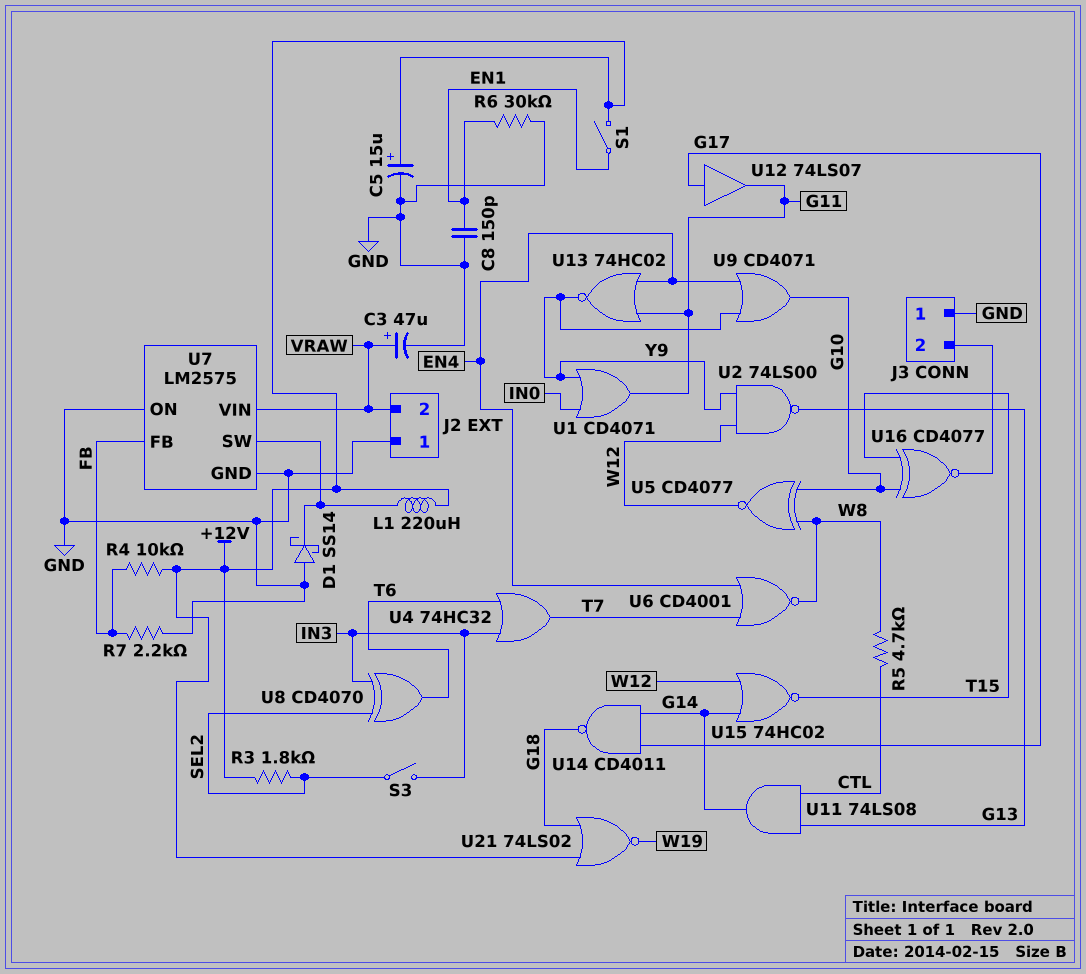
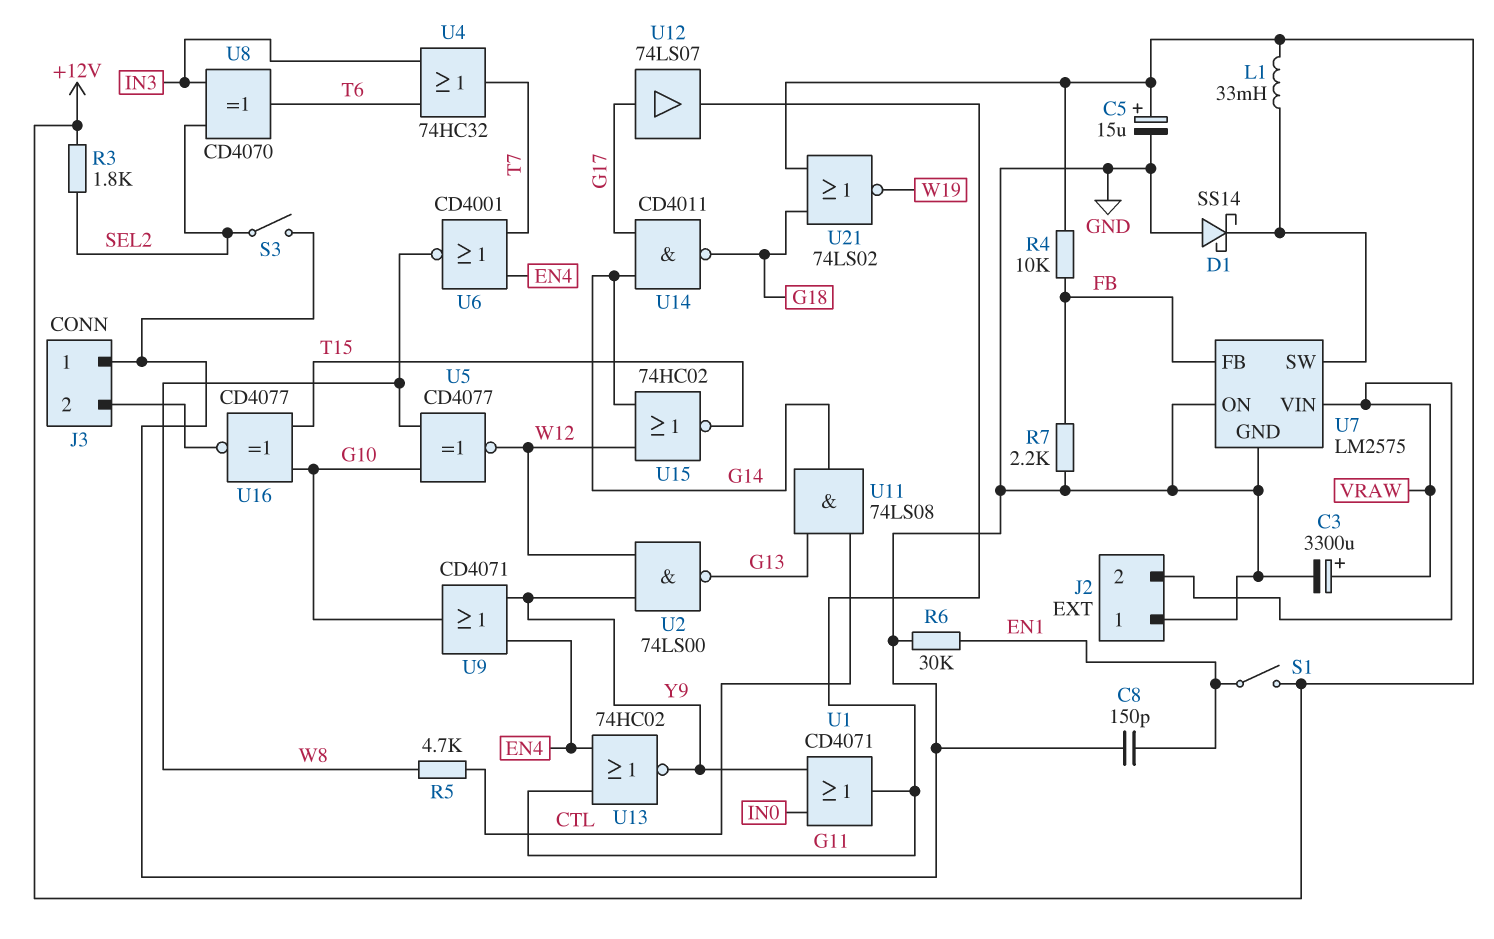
C3: 47uF (plus VRAW, minus GND) -> 3300uF (plus VRAW, minus GND)
L1: 220uH (+12V, U7/SW) -> 33mH (+12V, U7/SW)
S3: switch (IN3, SEL2) -> switch (GND, SEL2)

